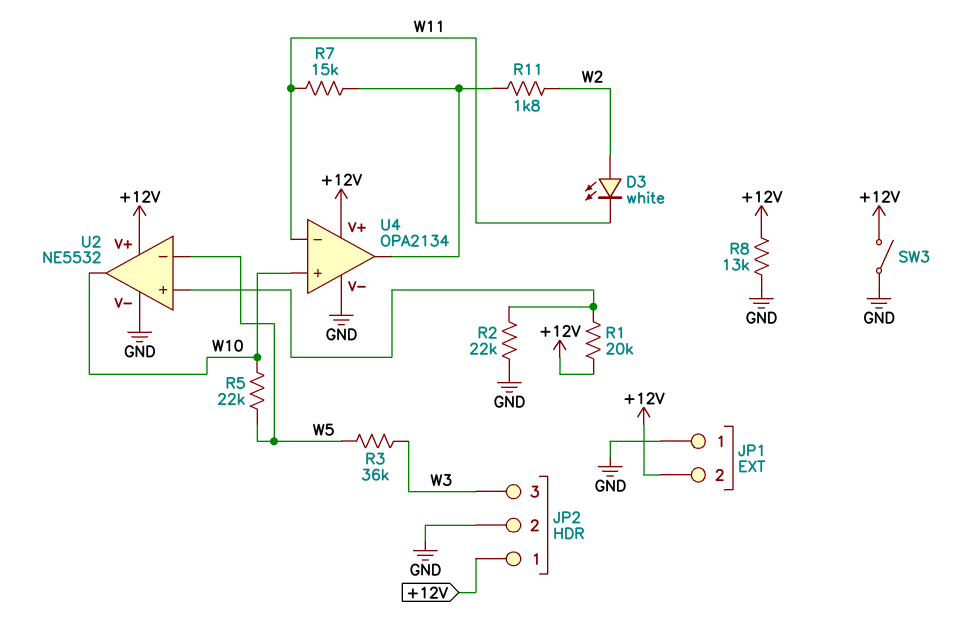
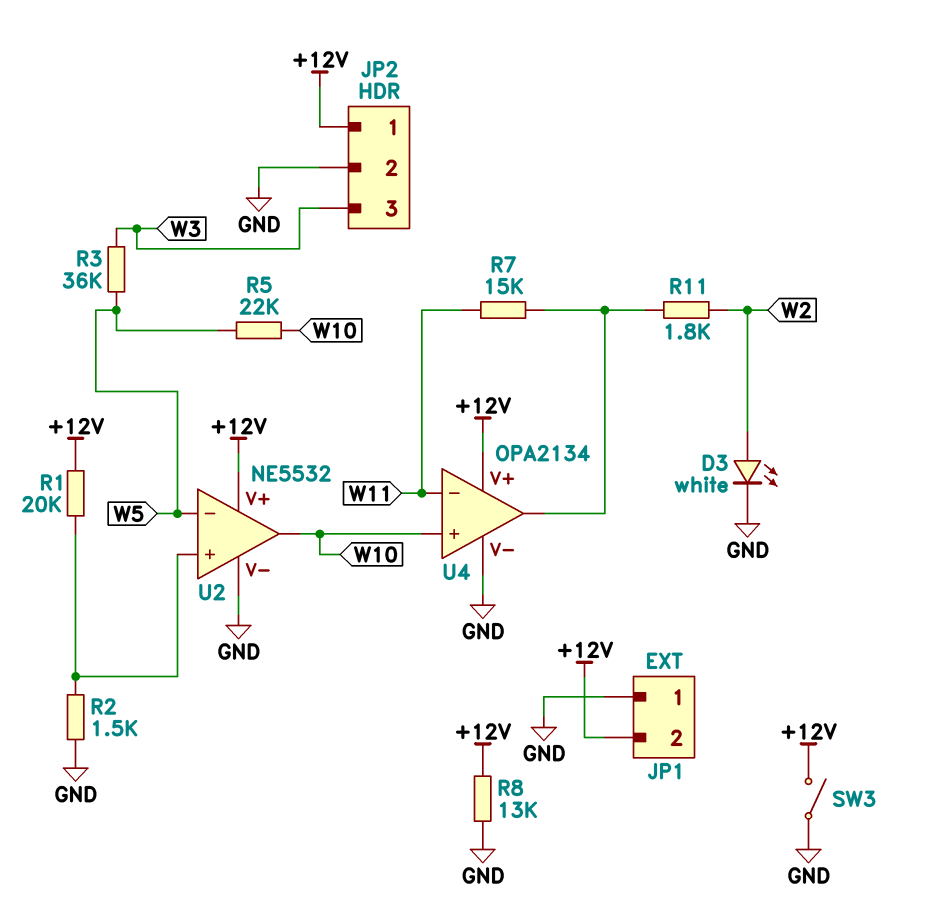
D3: LED white (A W2, K W11) -> LED white (A W2, K GND)
R2: 22k (GND, U2/in+) -> 1.5k (GND, U2/in+)

